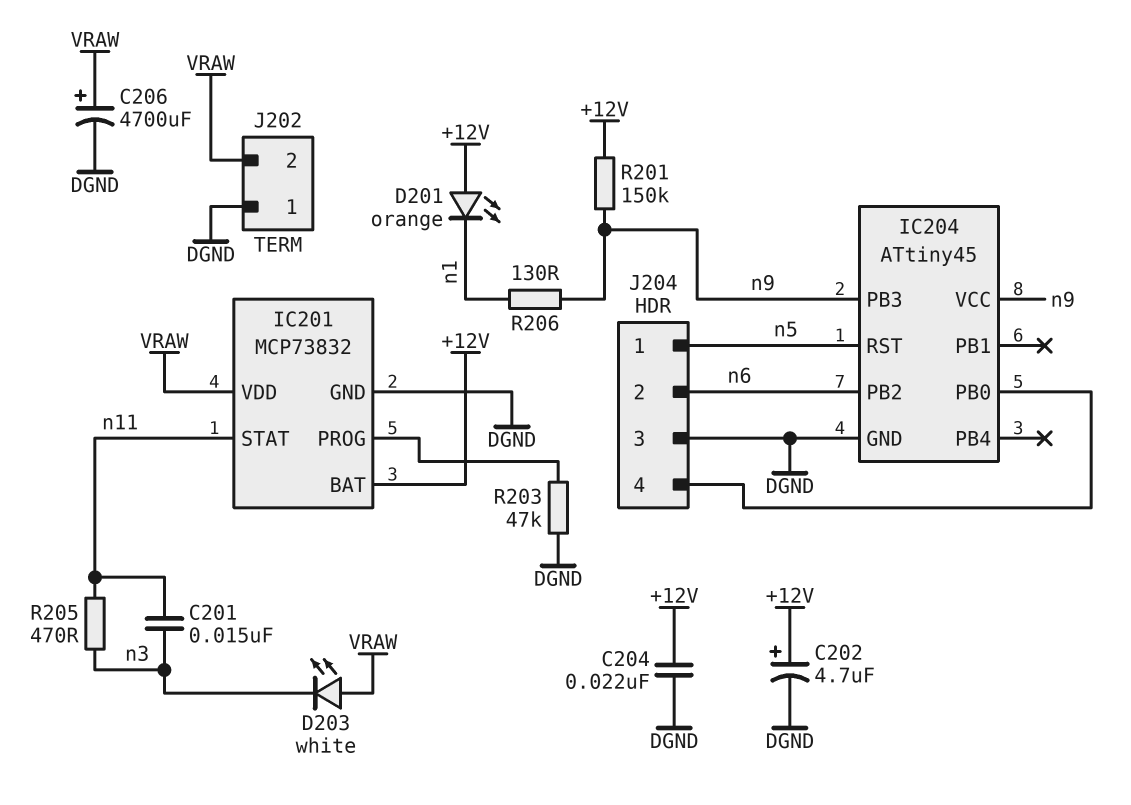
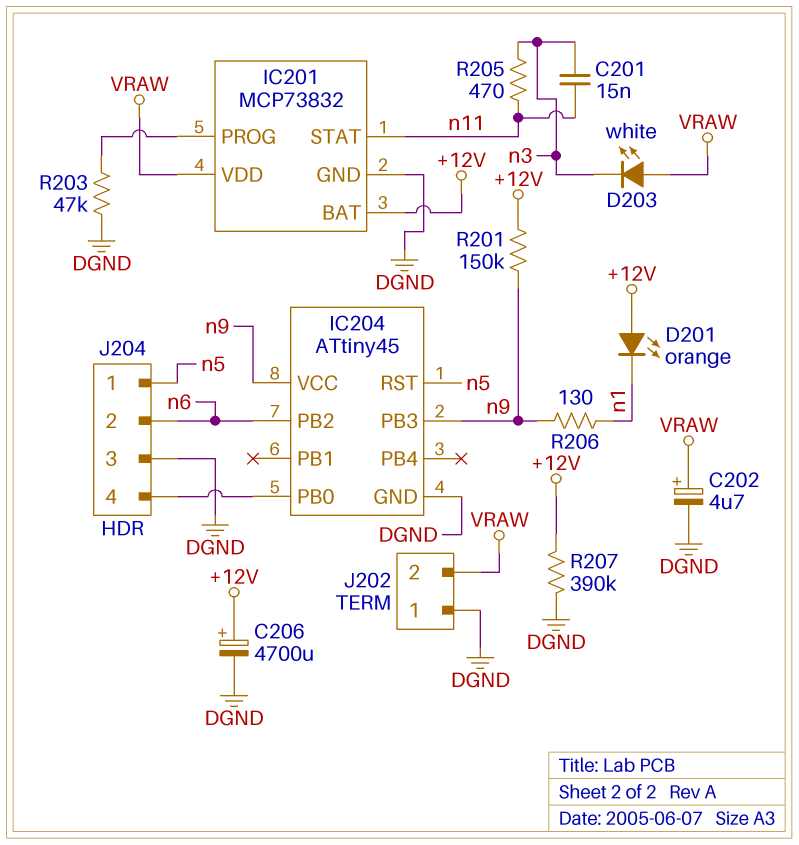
C202: 4.7uF (plus +12V, minus DGND) -> 4.7uF (plus VRAW, minus DGND)
C204: 22nF (+12V, DGND) -> none
C206: 4700uF (plus VRAW, minus DGND) -> 4700uF (plus +12V, minus DGND)
R207: none -> 390k (+12V, DGND)

